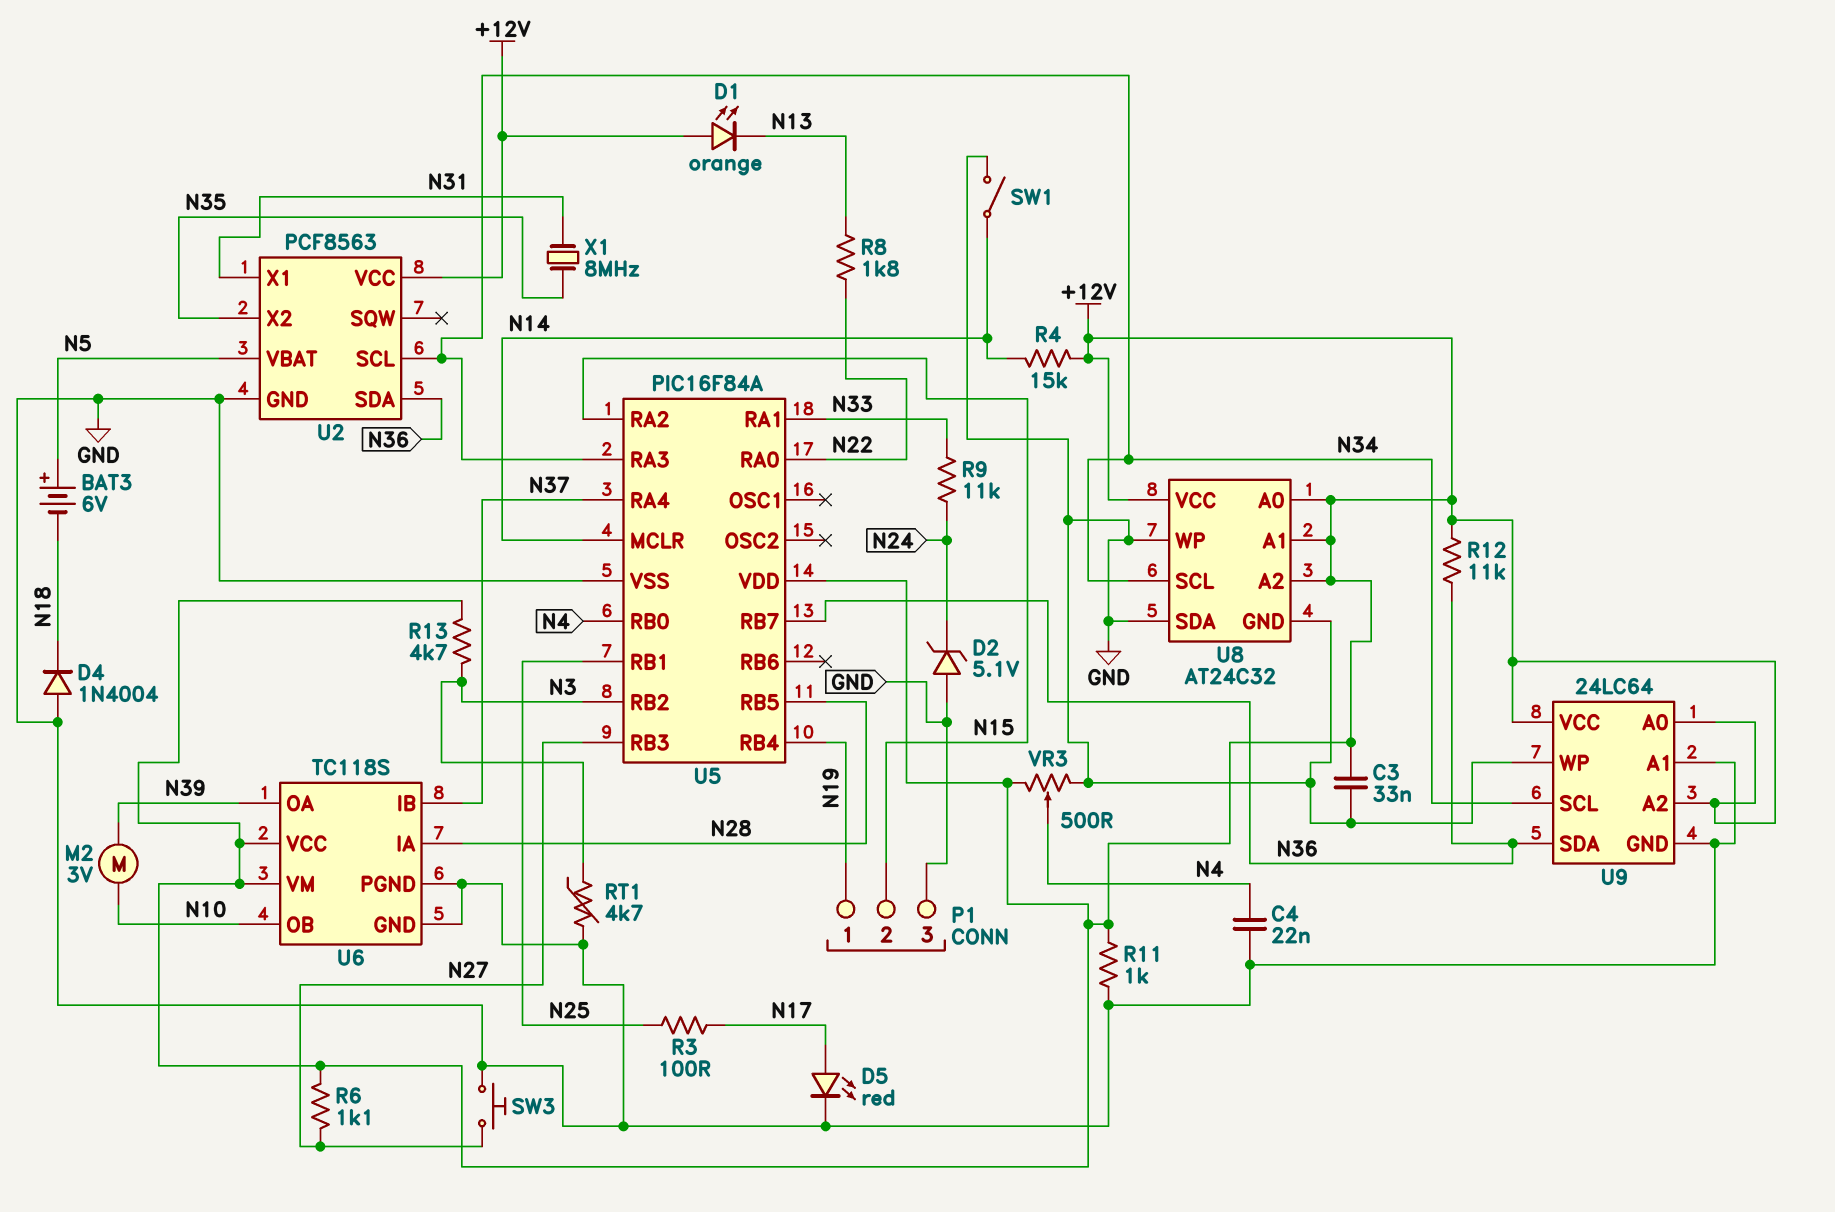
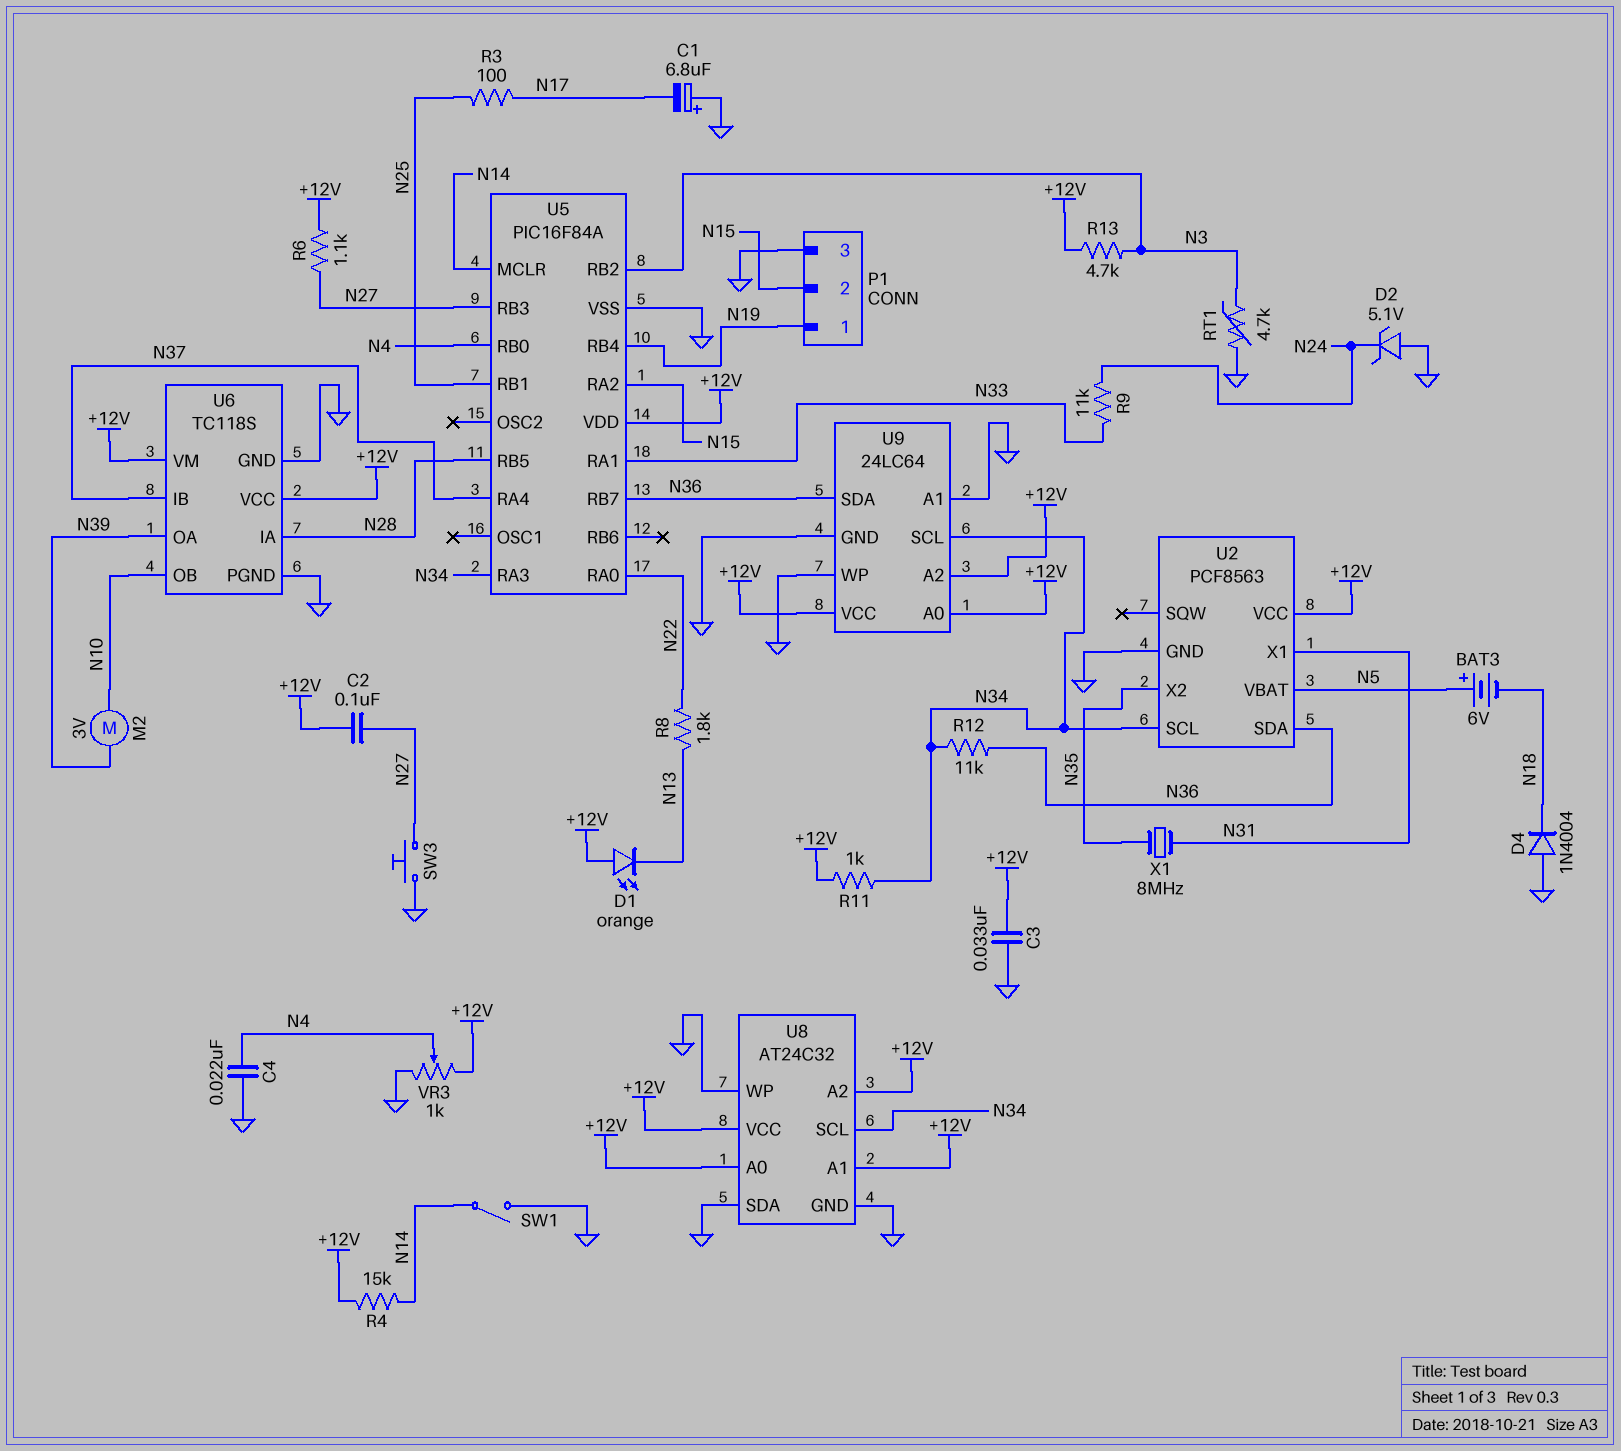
C1: none -> 6.8uF (plus GND, minus N17)
C2: none -> 100nF (+12V, N27)
D5: LED red (A N17, K GND) -> none
R11: 1k (+12V, GND) -> 1k (+12V, N34)
R12: 11k (+12V, N36) -> 11k (N34, N36)
VR3: 500 (+12V, GND, wiper N4) -> 1k (+12V, GND, wiper N4)

